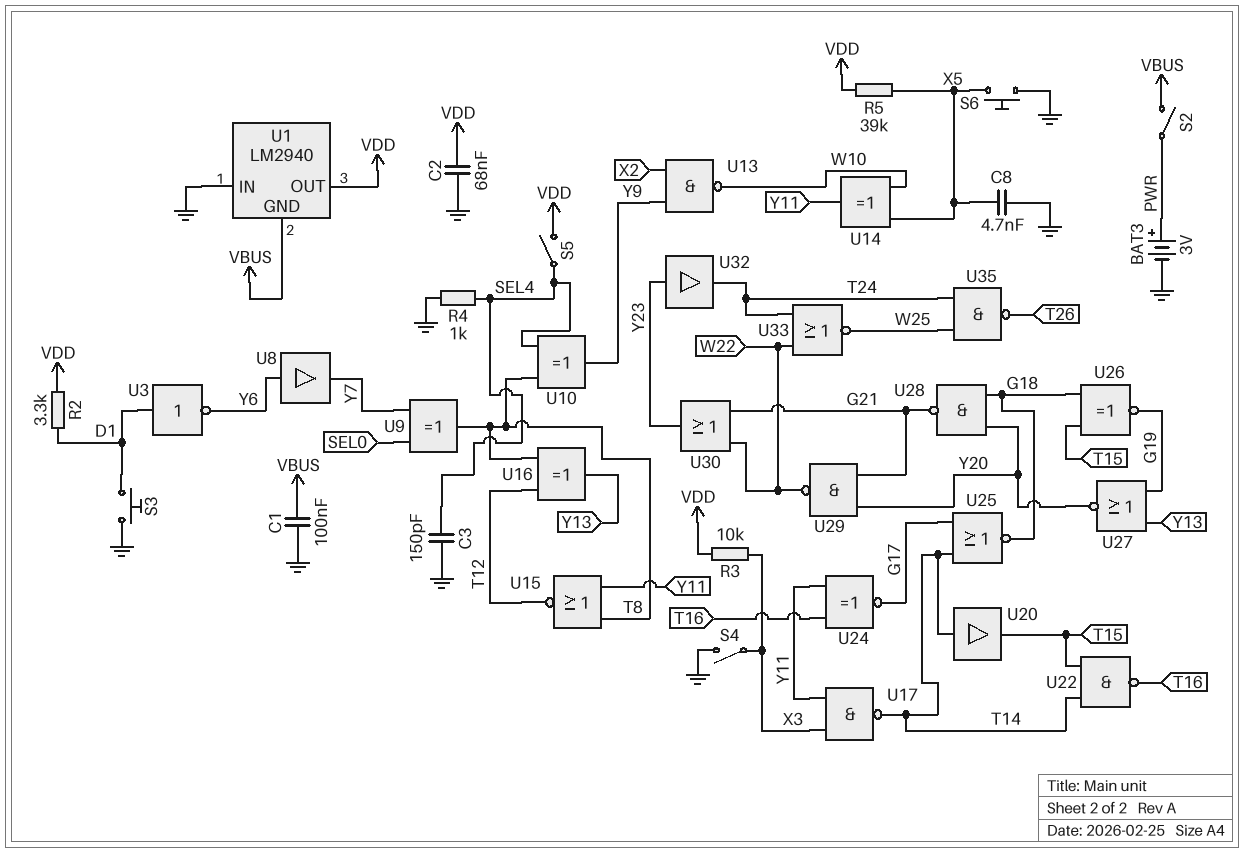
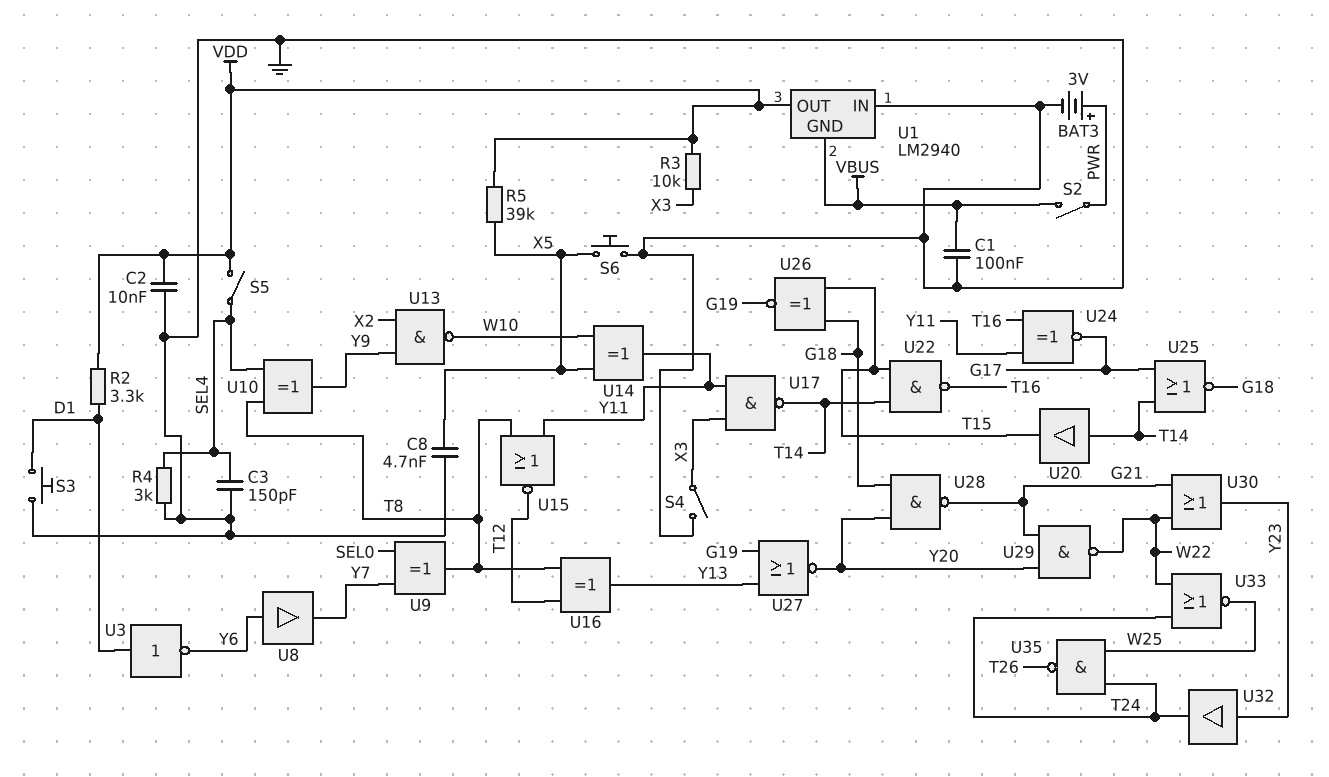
C2: 68nF (GND, VDD) -> 10nF (GND, VDD)
R4: 1k (GND, SEL4) -> 3k (GND, SEL4)

